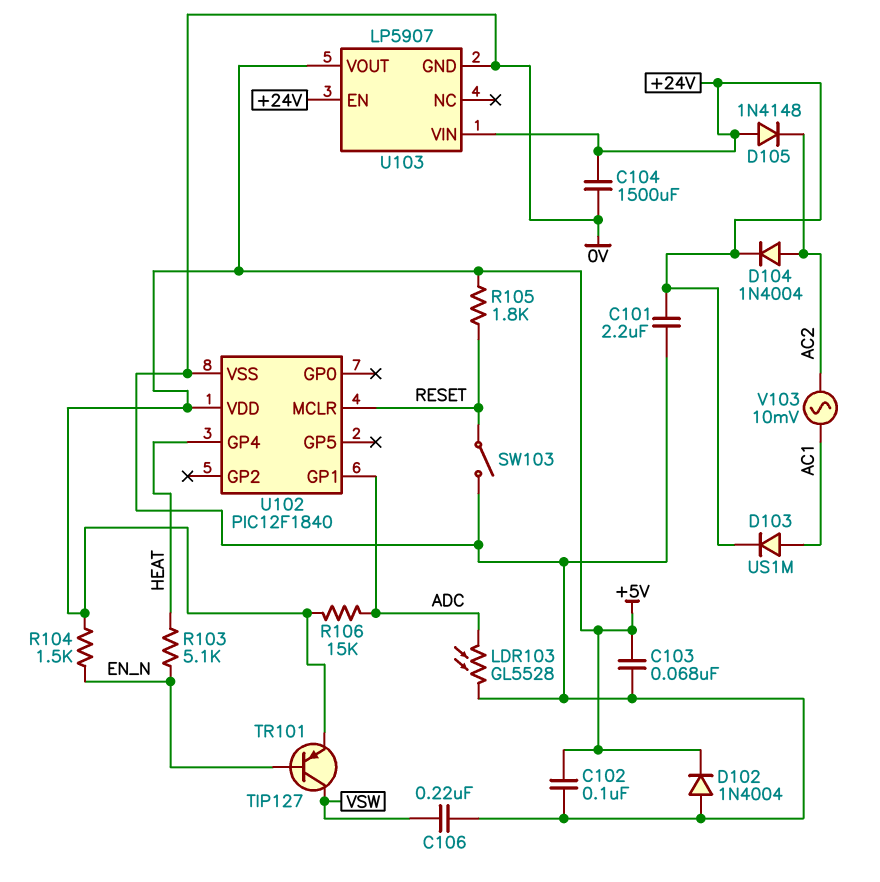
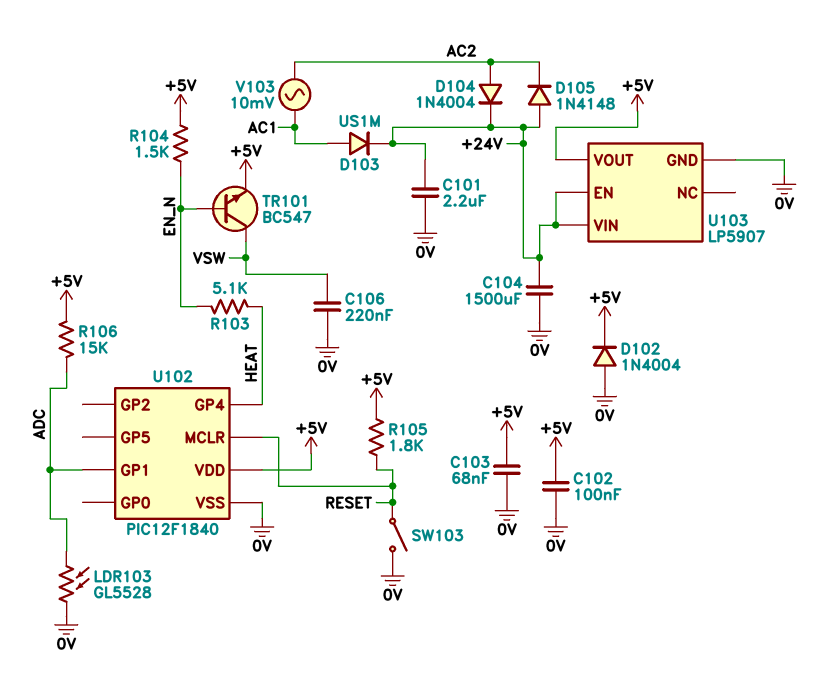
TR101: PNP TIP127 (B EN_N, C VSW, E +5V) -> NPN BC547 (B EN_N, C VSW, E +5V)

